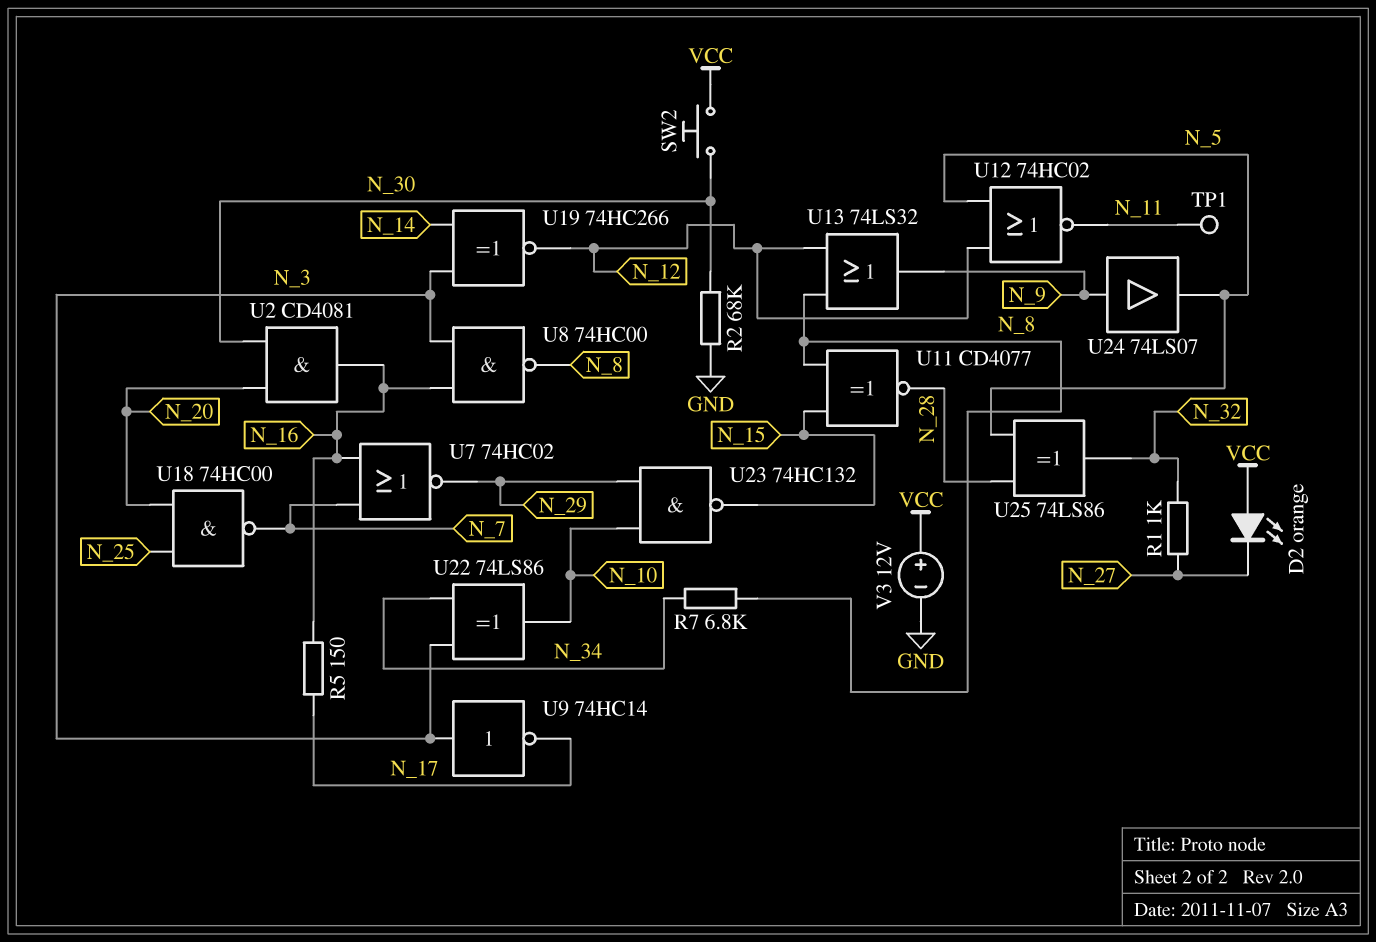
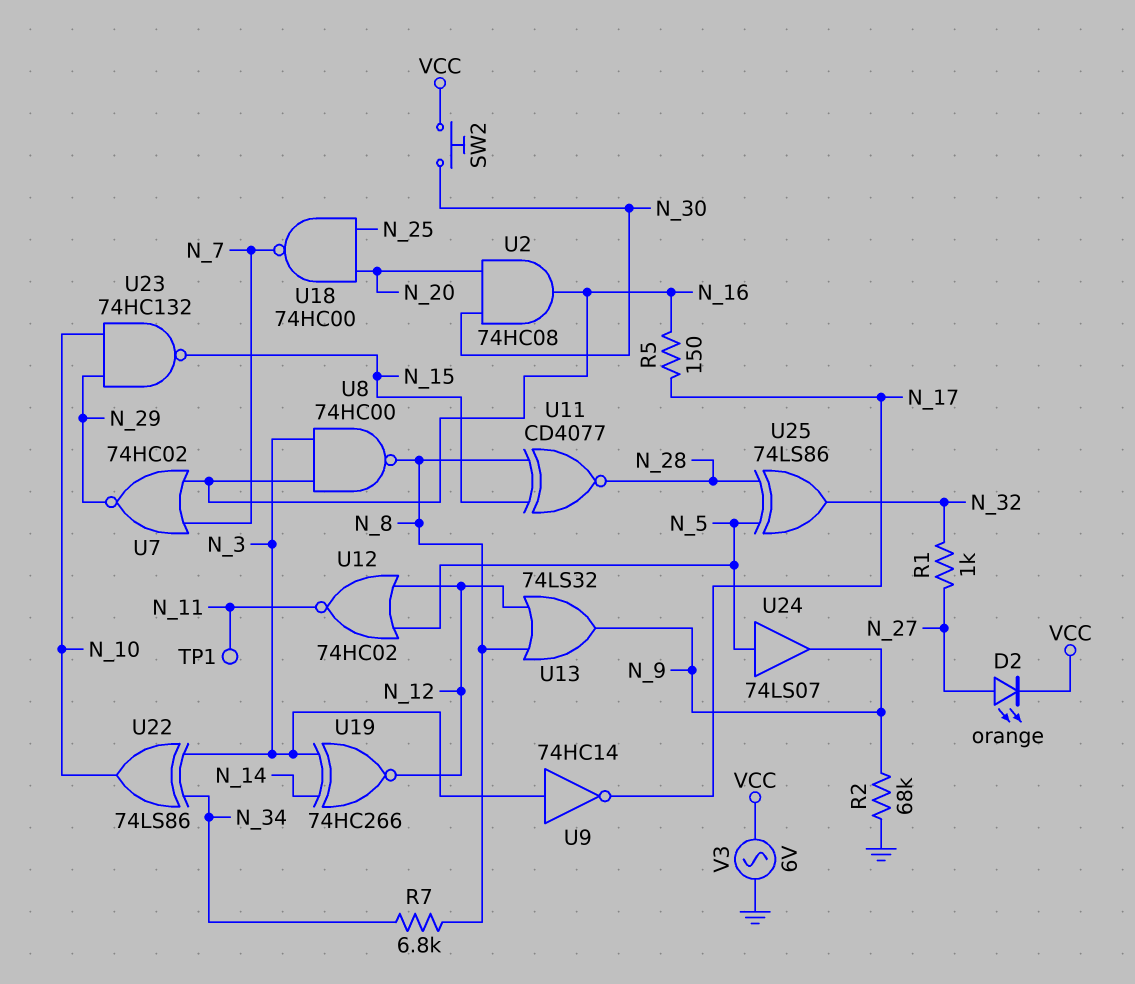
D2: LED orange (A VCC, K N_27) -> LED orange (A N_27, K VCC)
R2: 68k (GND, N_30) -> 68k (GND, N_9)
U2: AND CD4081 (in N_20, in N_30, out N_16) -> AND 74HC08 (in N_20, in N_30, out N_16)
U24: buffer 74LS07 (in N_9, out N_5) -> buffer 74LS07 (in N_5, out N_9)
V3: 12V (plus VCC, minus GND) -> AC 6V (GND, VCC)

